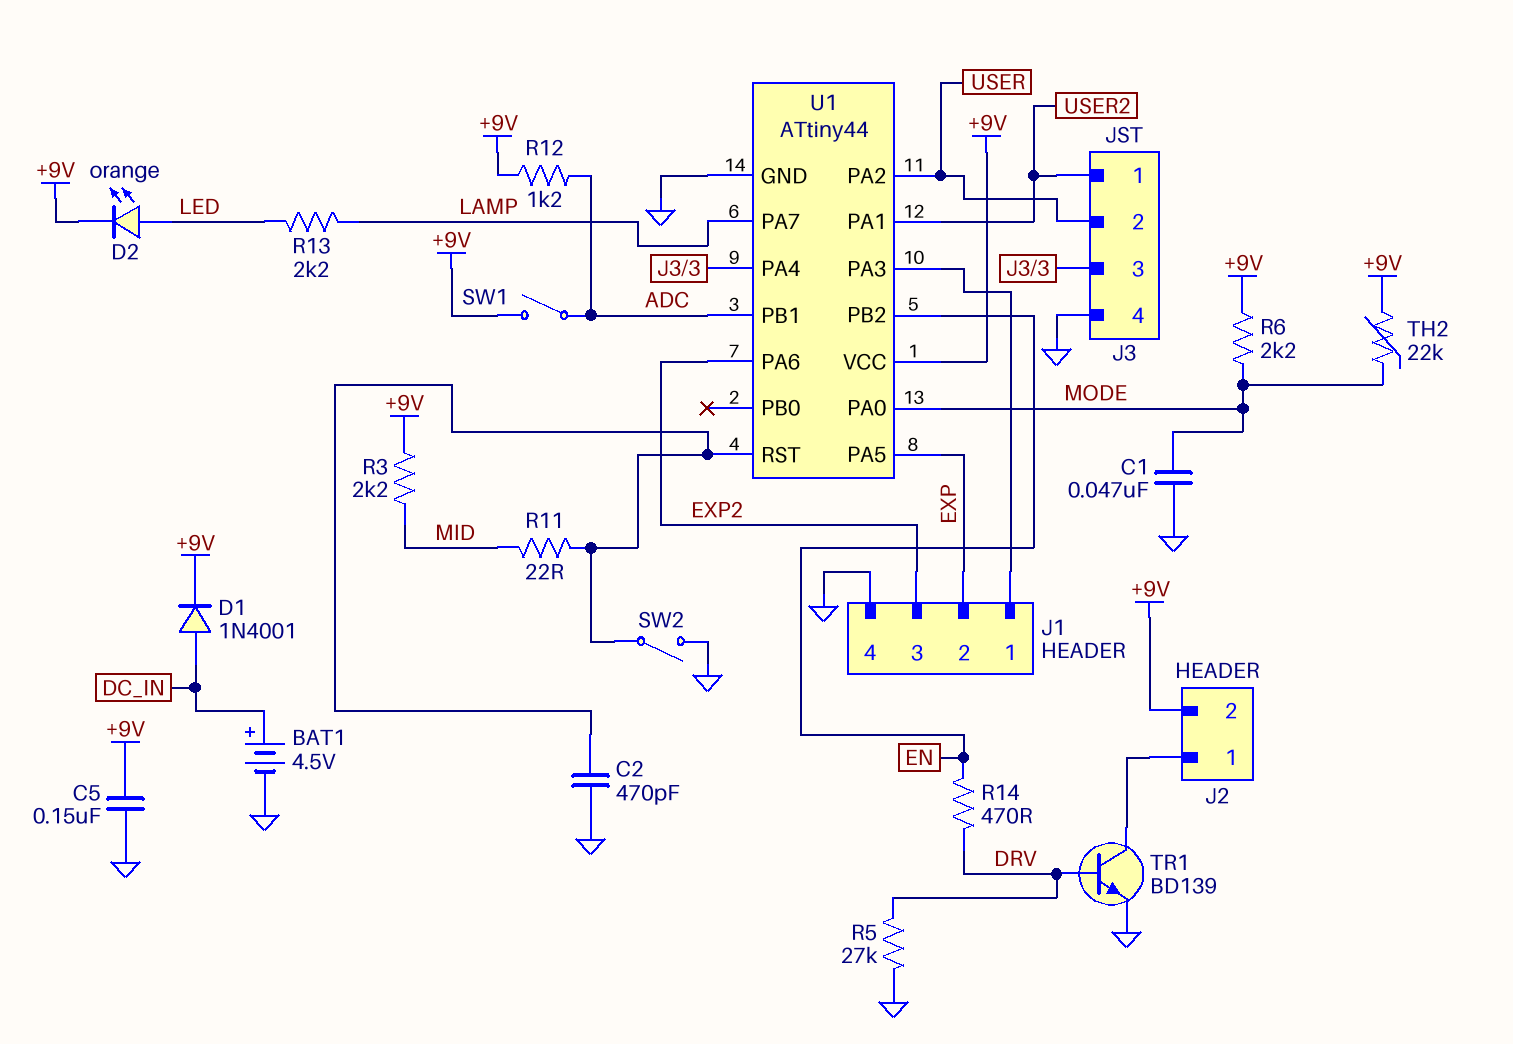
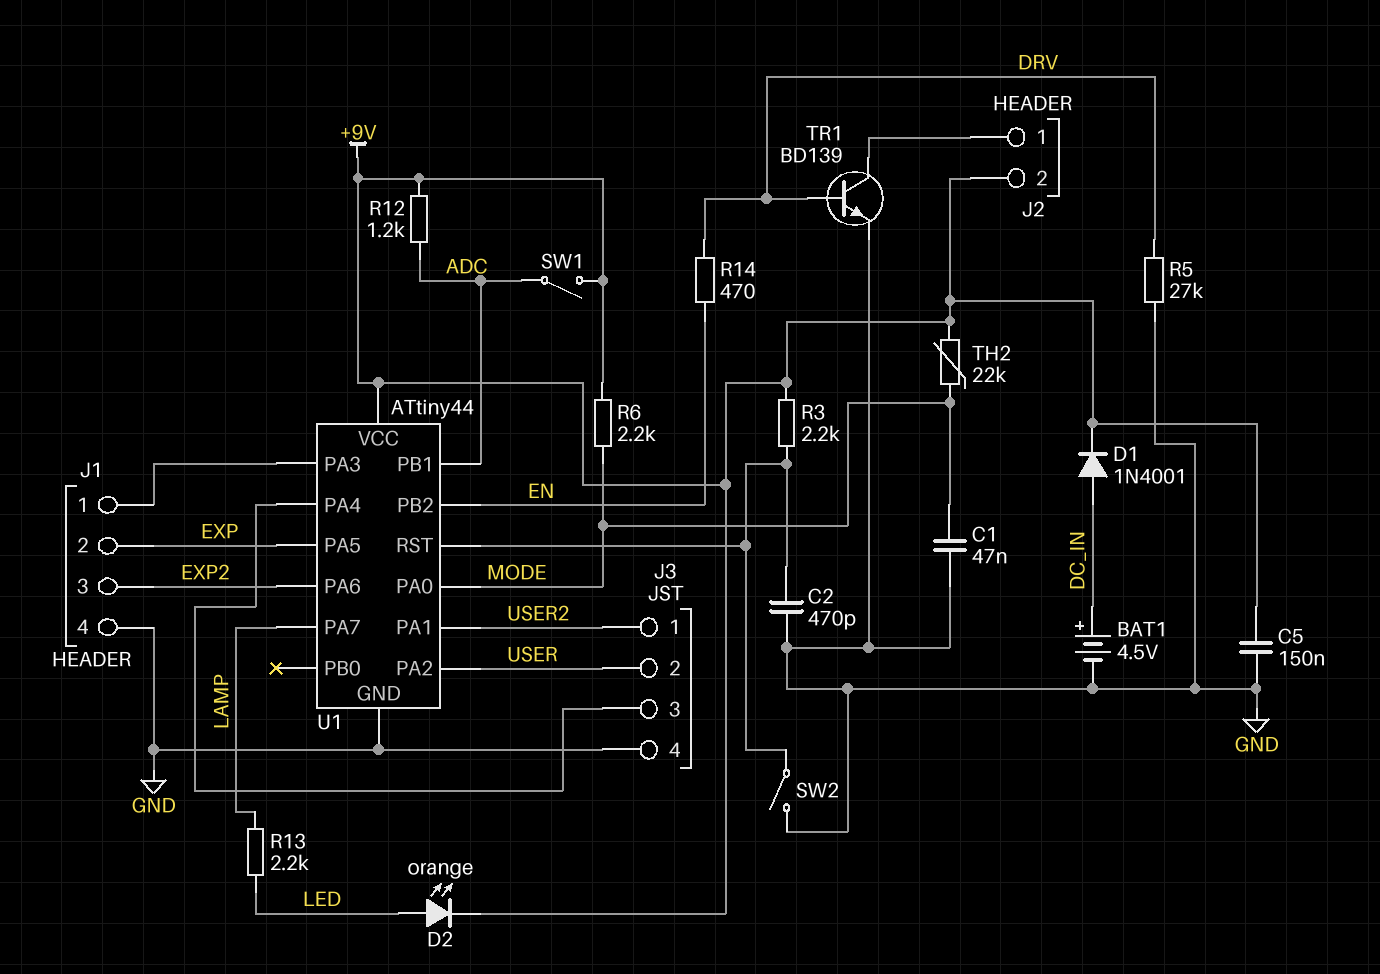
R3: 2.2k (+9V, MID) -> 2.2k (+9V, U1/RST)
R11: 22 (MID, U1/RST) -> none

